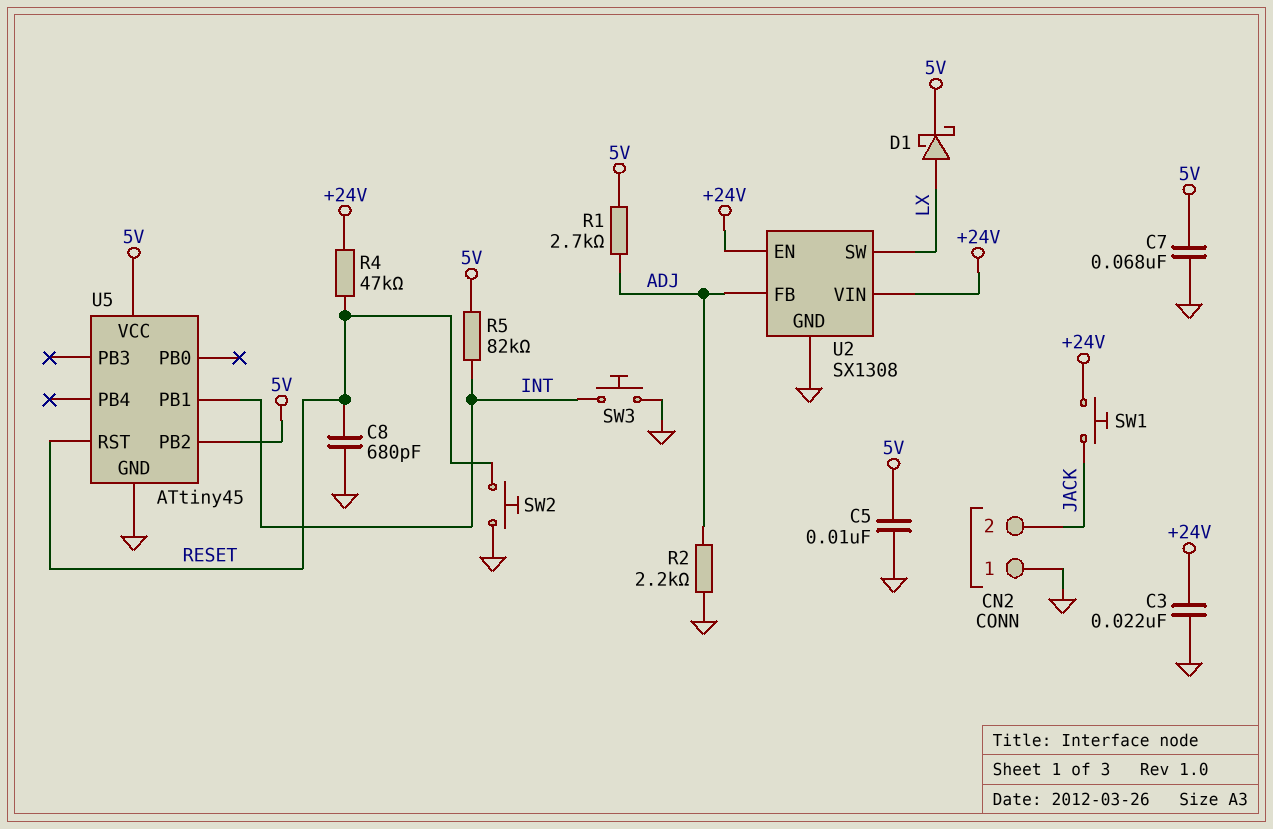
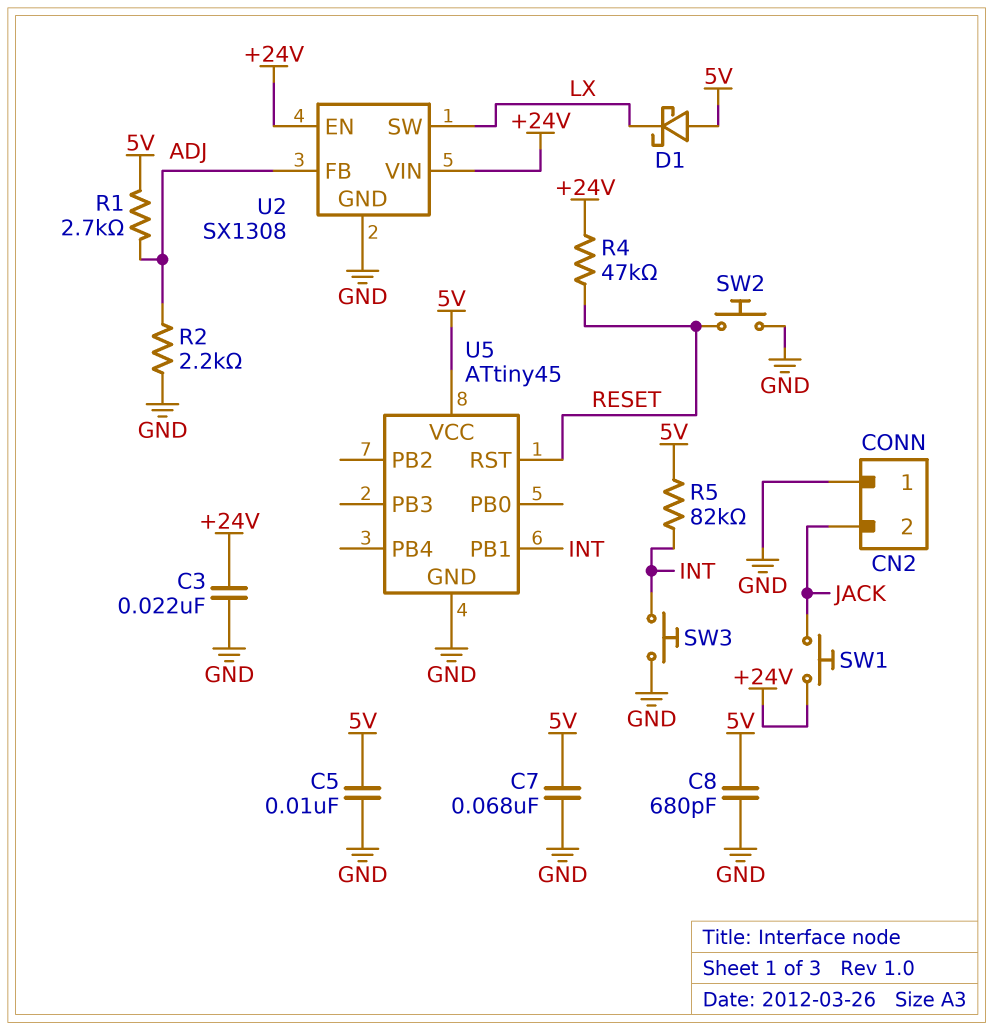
C8: 680pF (GND, RESET) -> 680pF (5V, GND)
D1: schottky (A LX, K 5V) -> schottky (A 5V, K LX)
U5 pin PB2: 5V -> none

